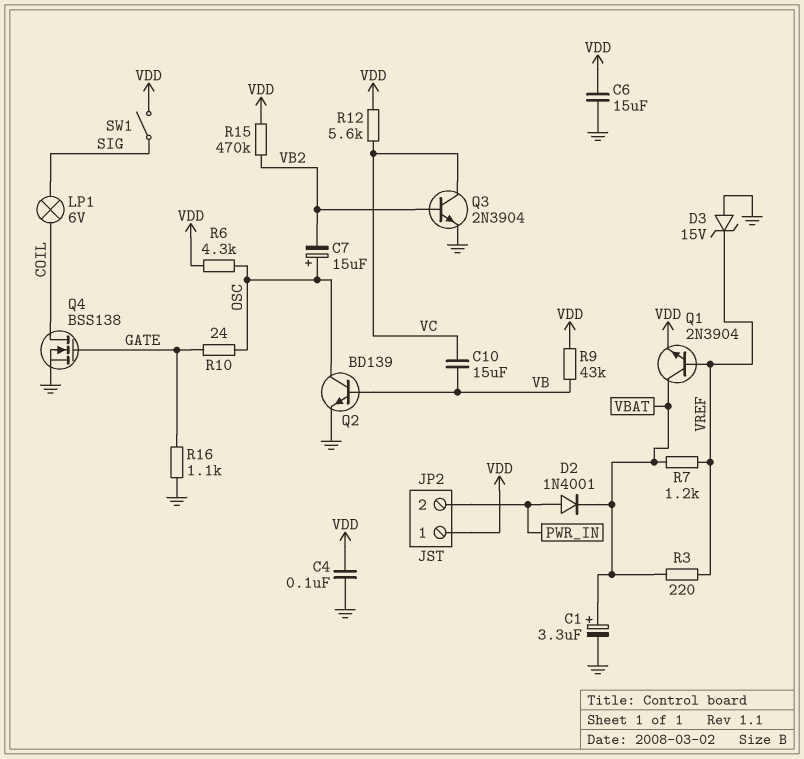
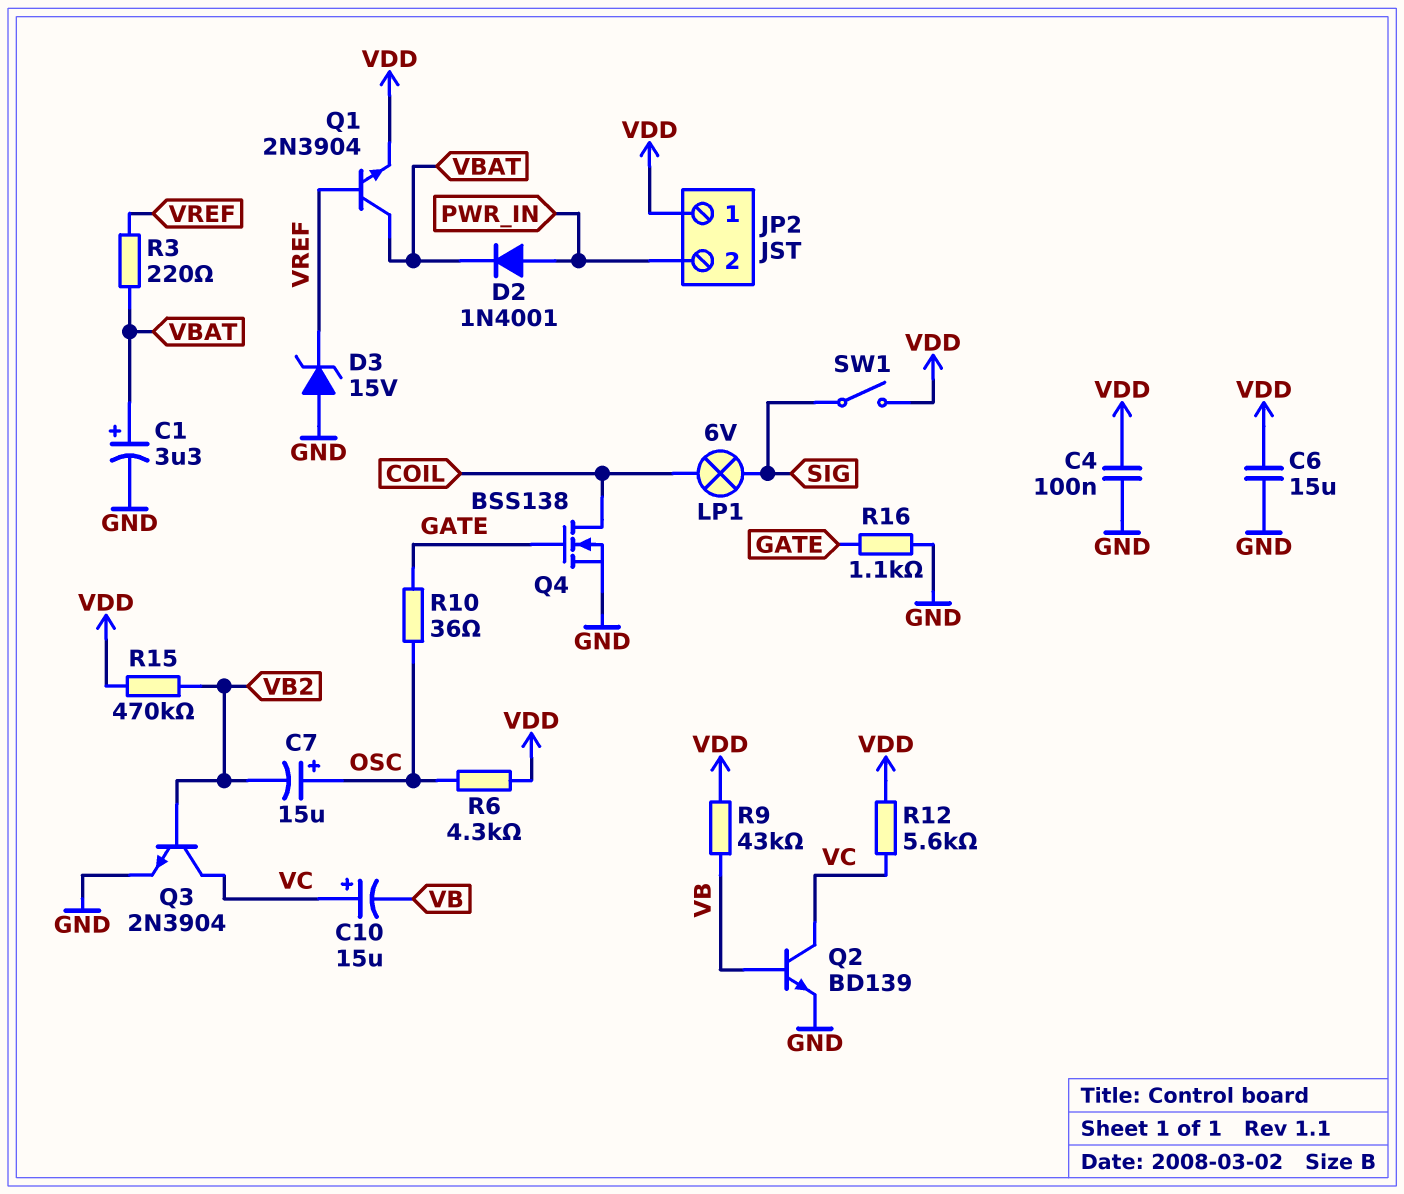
C10: 15uF (VB, VC) -> 15uF (plus VC, minus VB)
Q2: NPN BD139 (B VB, C OSC, E GND) -> NPN BD139 (B VB, C VC, E GND)
R7: 1.2k (VBAT, VREF) -> none
R10: 24 (GATE, OSC) -> 36 (GATE, OSC)

